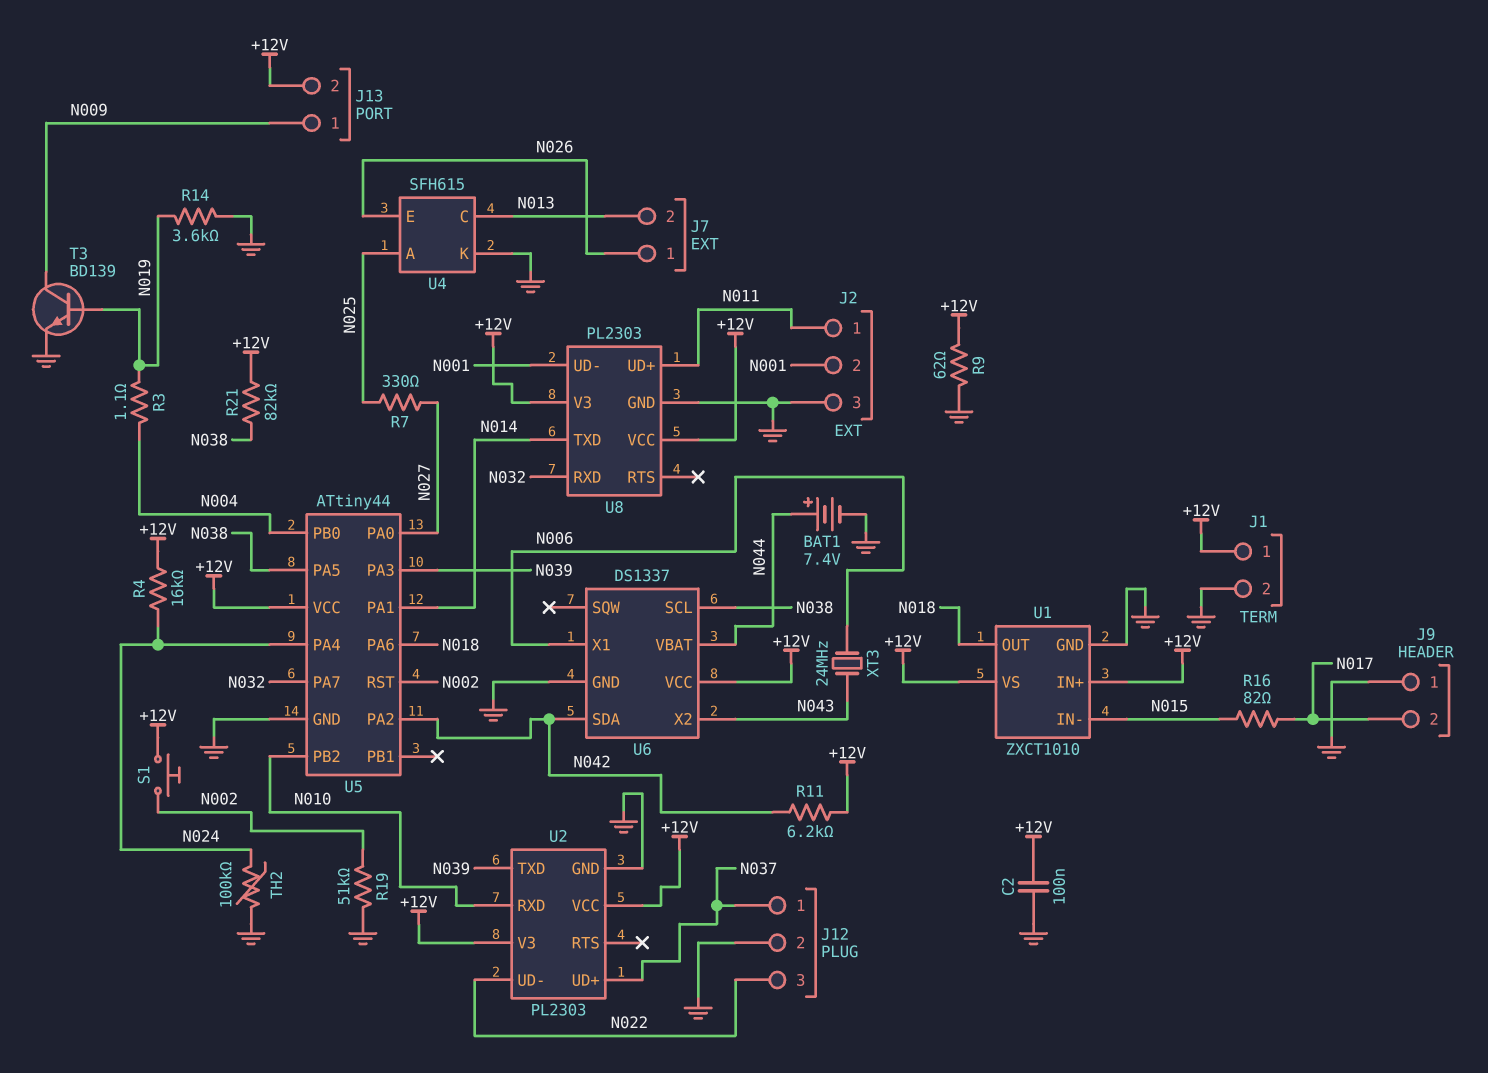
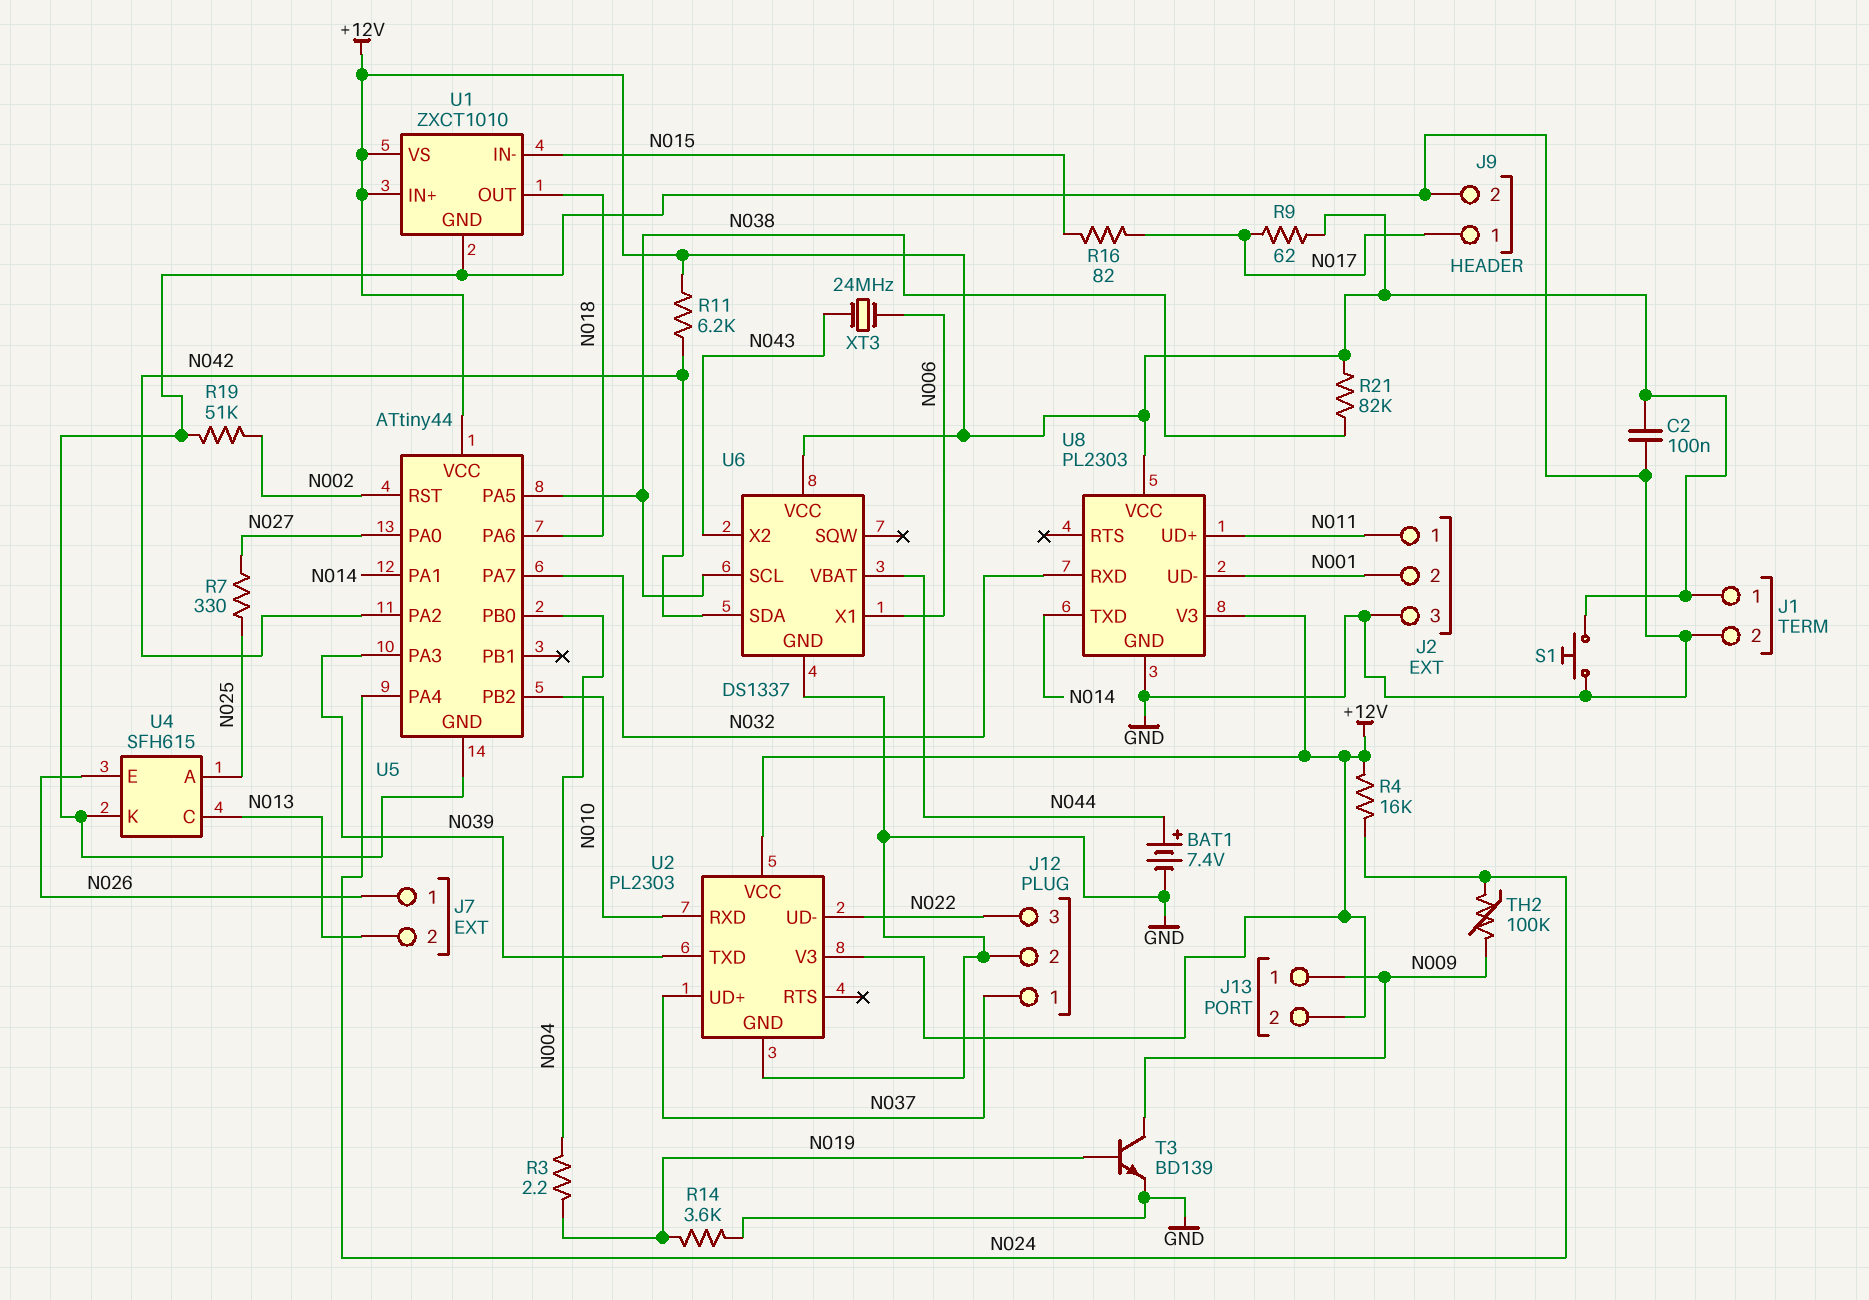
J9 pin 1: GND -> N017
J9 pin 2: N017 -> GND
R3: 1.1 (N004, N019) -> 2.2 (N004, N019)
R9: 62 (+12V, GND) -> 62 (+12V, N017)
S1: button (+12V, N002) -> button (+12V, GND)
TH2: 100k (GND, N024) -> 100k (N009, N024)

